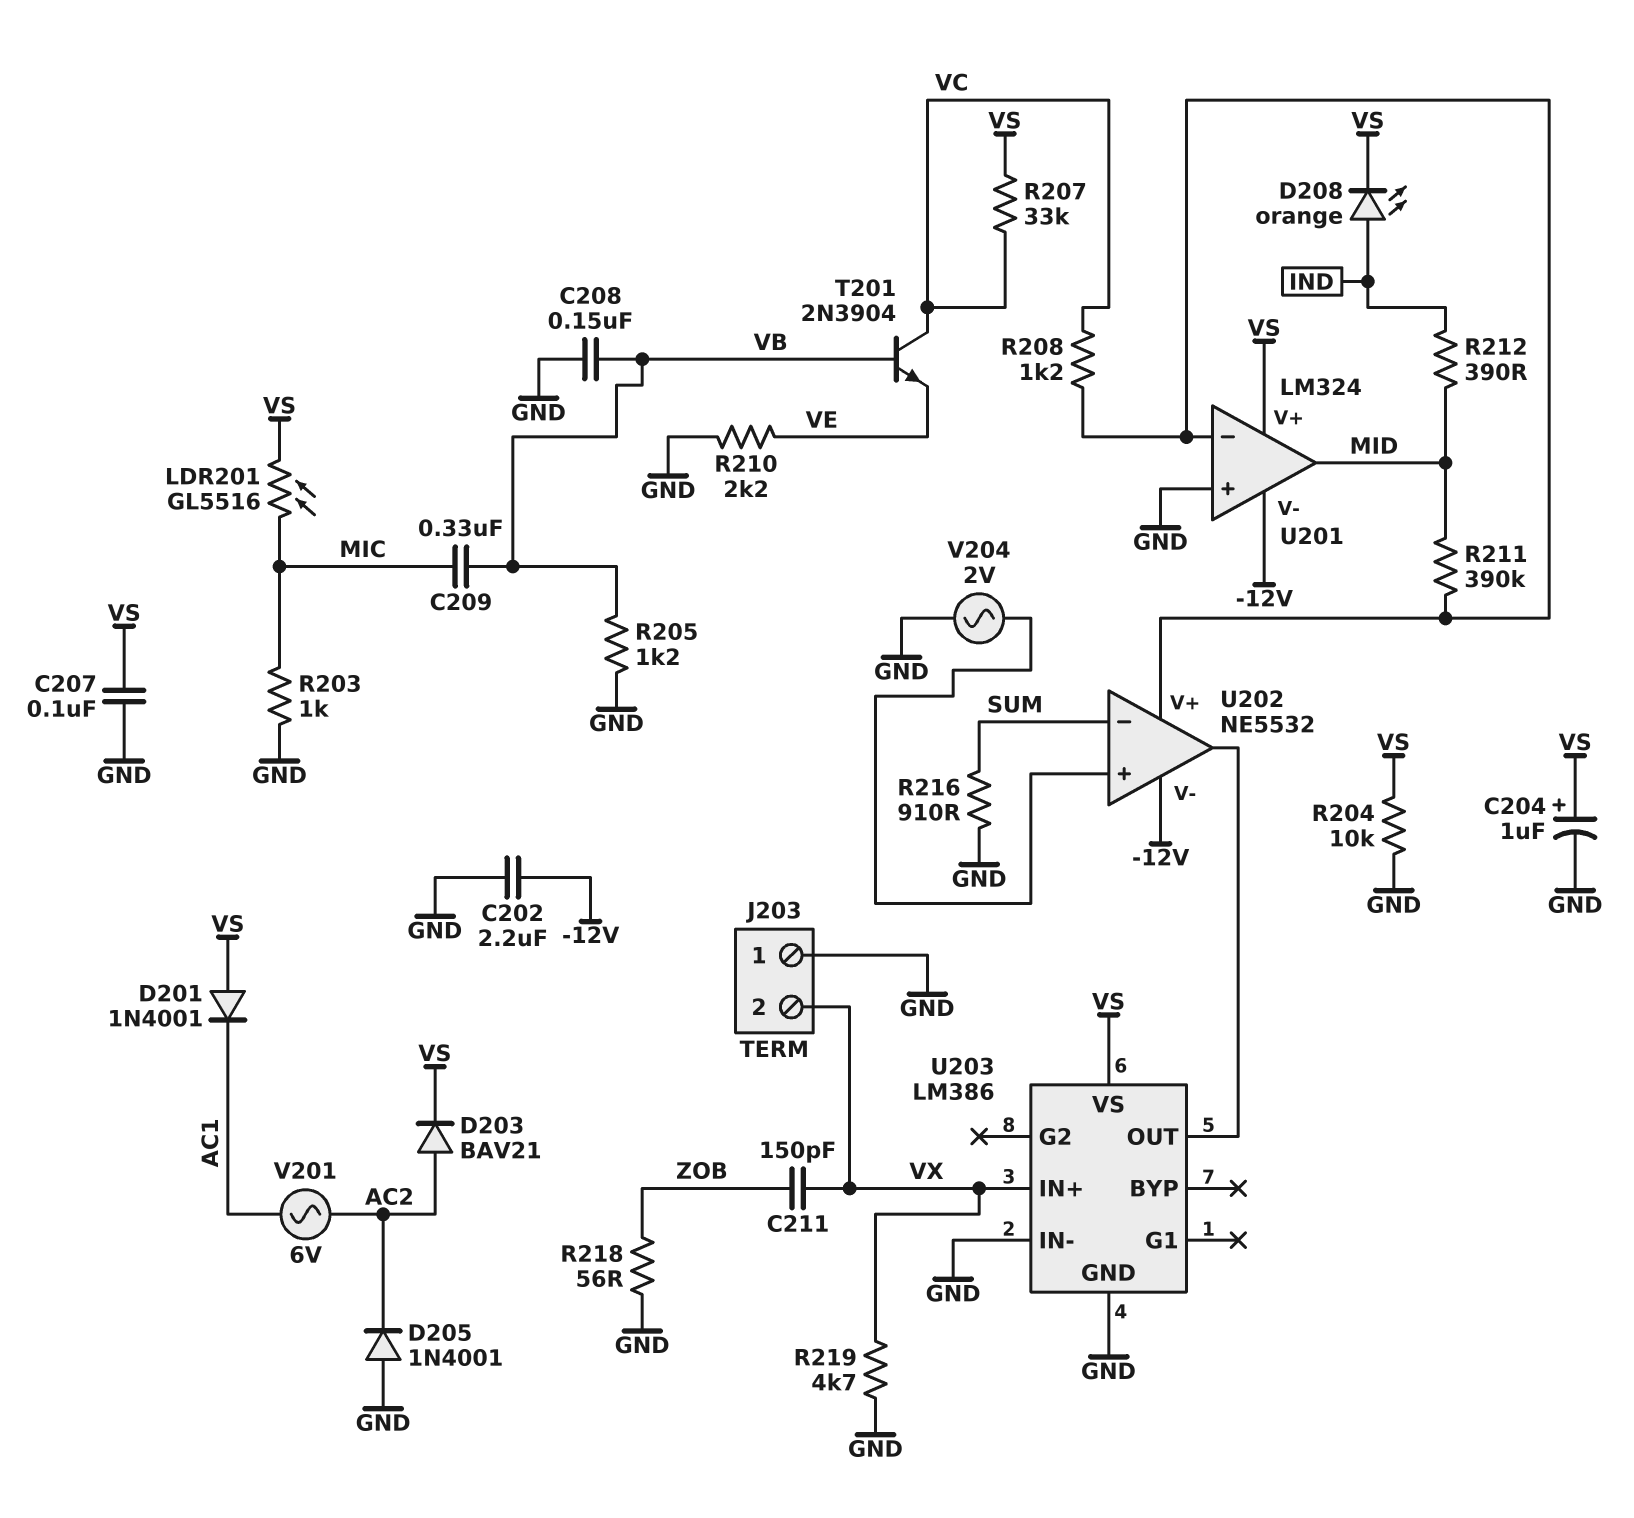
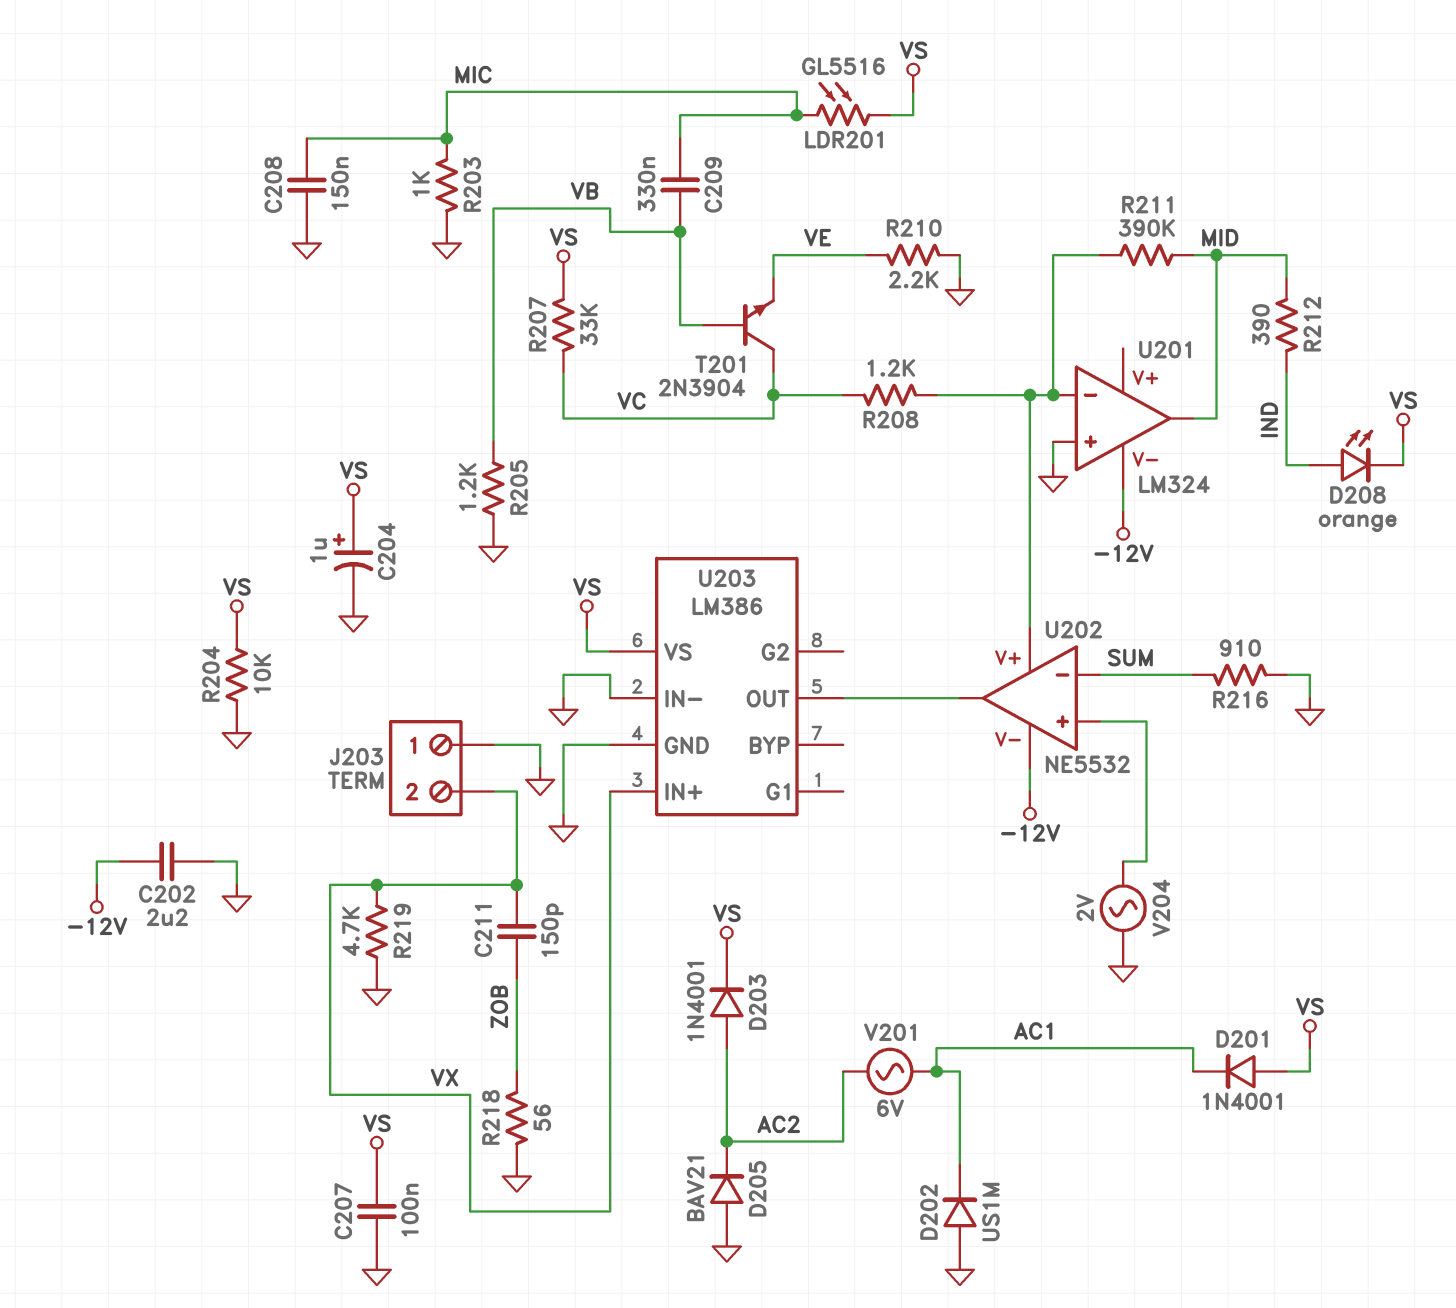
C208: 150nF (GND, VB) -> 150nF (GND, MIC)
D202: none -> diode US1M (A GND, K AC1)
D203: diode BAV21 (A AC2, K VS) -> diode 1N4001 (A AC2, K VS)
D205: diode 1N4001 (A GND, K AC2) -> diode BAV21 (A GND, K AC2)
U201 pin V+: VS -> none

